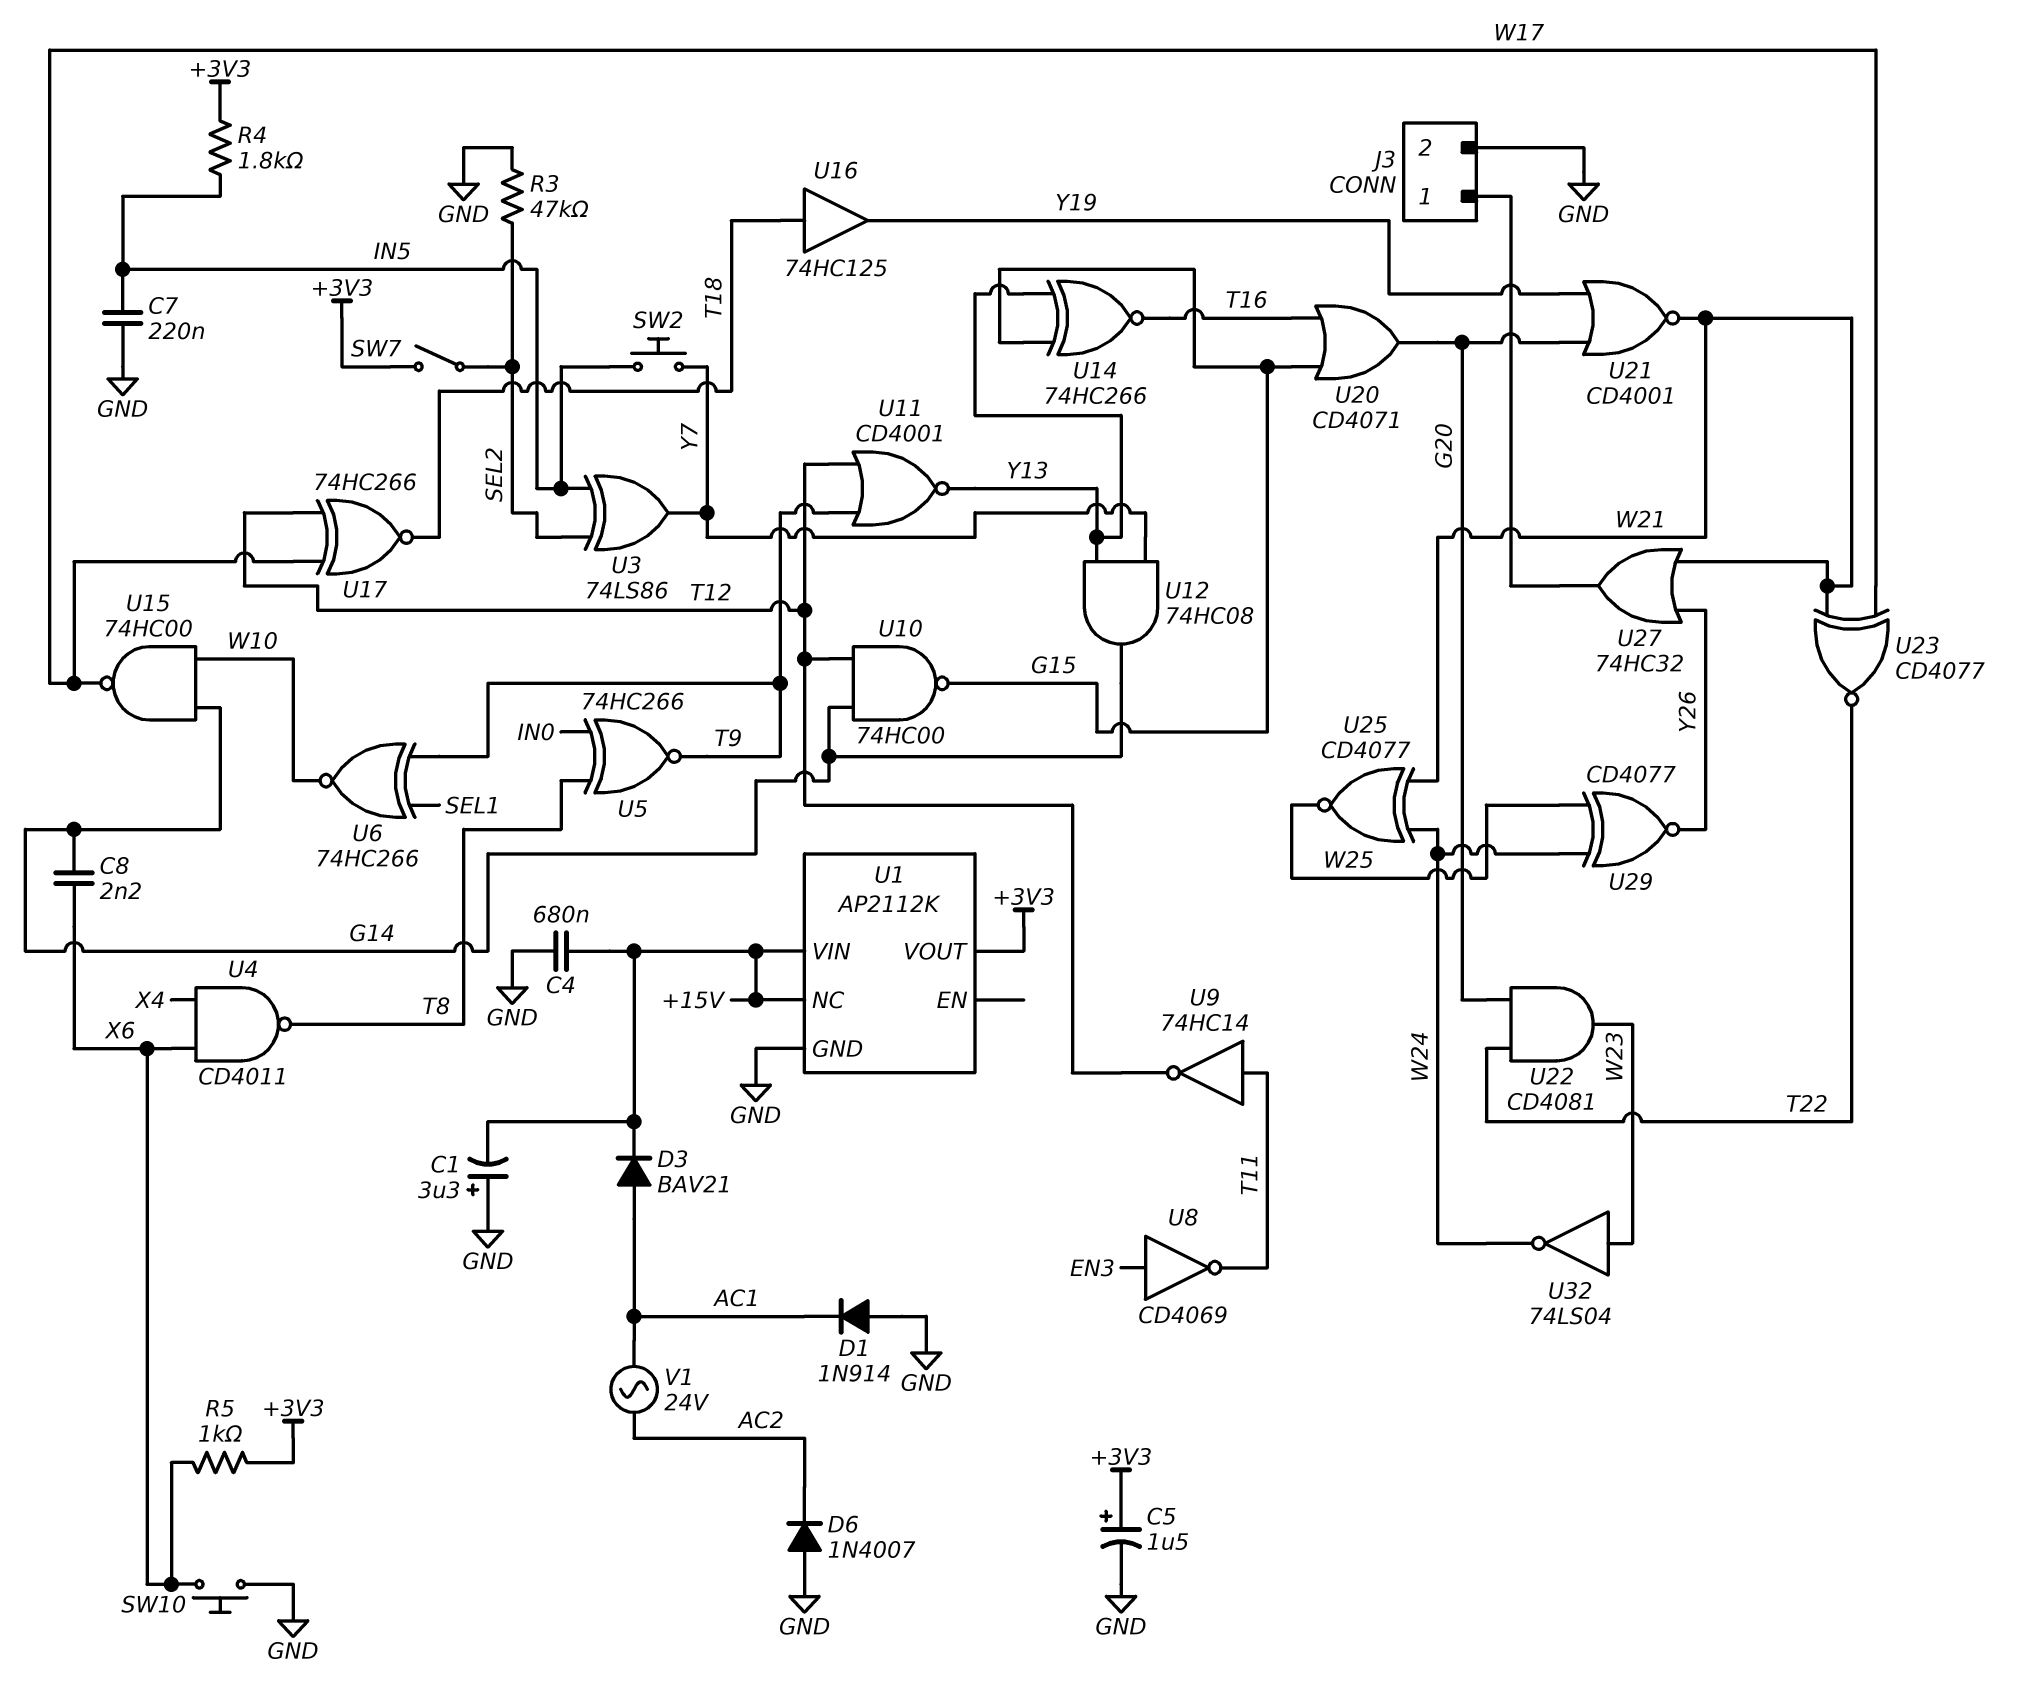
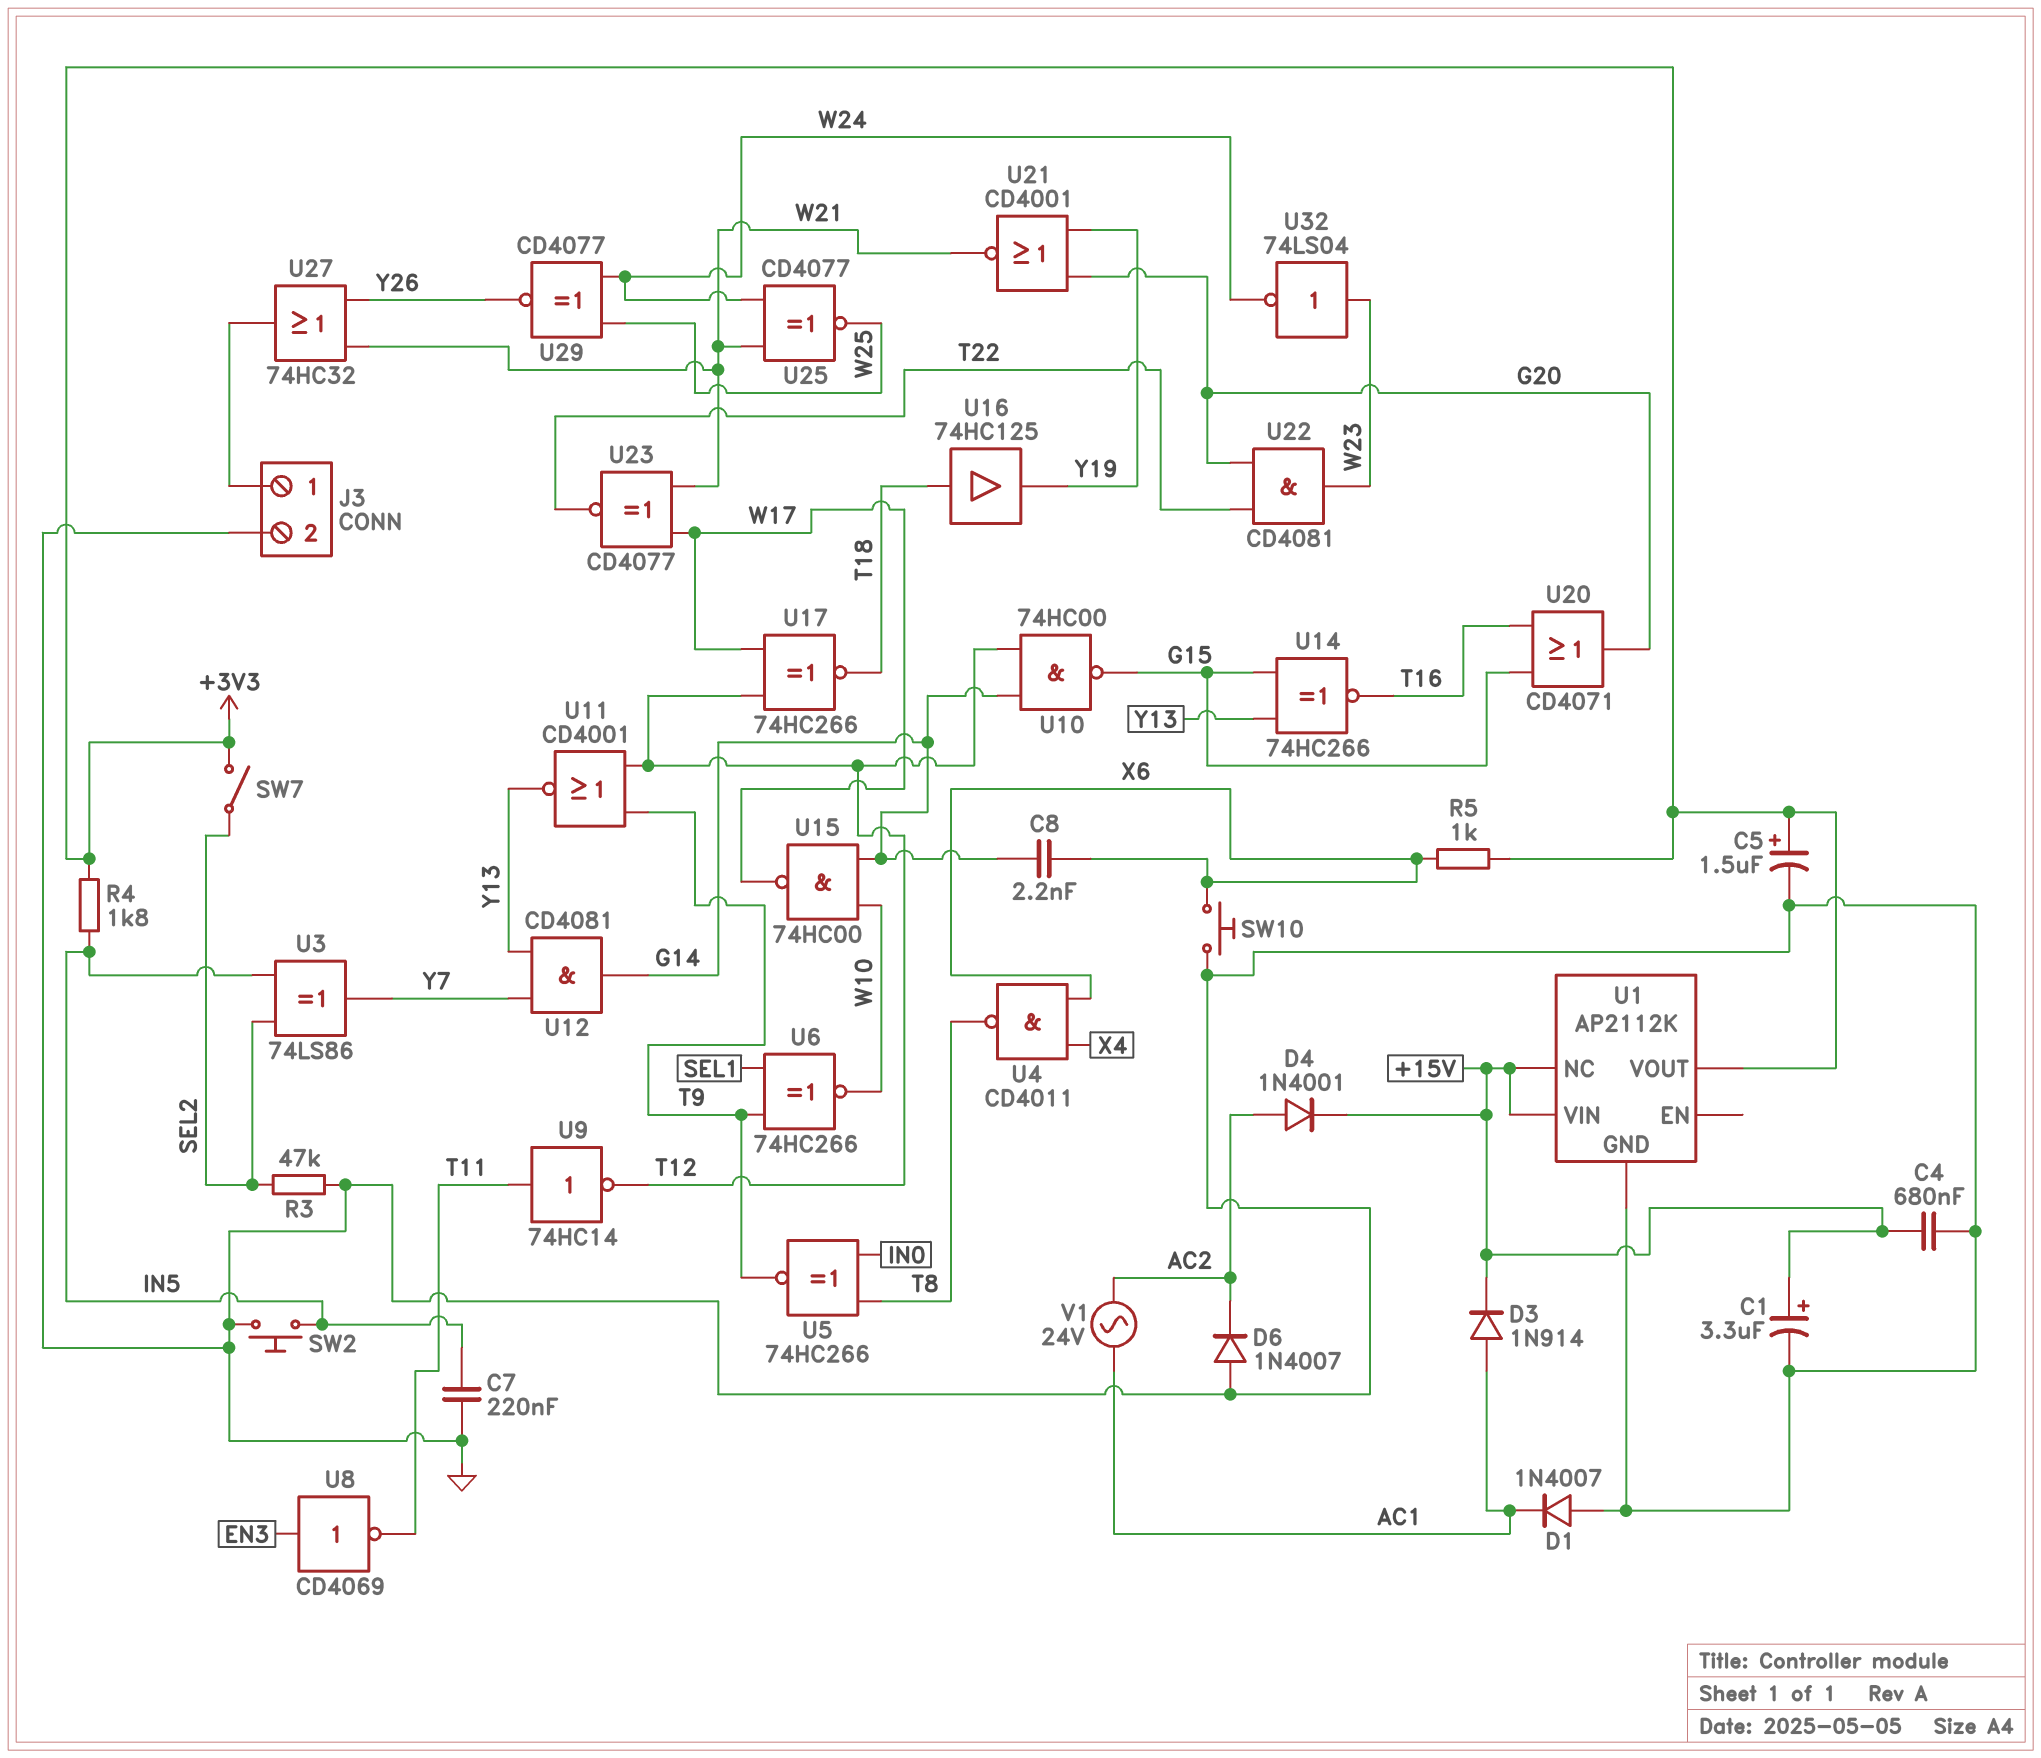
C1: 3.3uF (plus GND, minus +15V) -> 3.3uF (plus +15V, minus GND)
D1: diode 1N914 (A GND, K AC1) -> diode 1N4007 (A GND, K AC1)
D3: diode BAV21 (A AC1, K +15V) -> diode 1N914 (A AC1, K +15V)
D4: none -> diode 1N4001 (A AC2, K +15V)
SW2: button (IN5, Y7) -> button (GND, IN5)
U12: AND 74HC08 (in Y7, in Y13, out G14) -> AND CD4081 (in Y7, in Y13, out G14)

